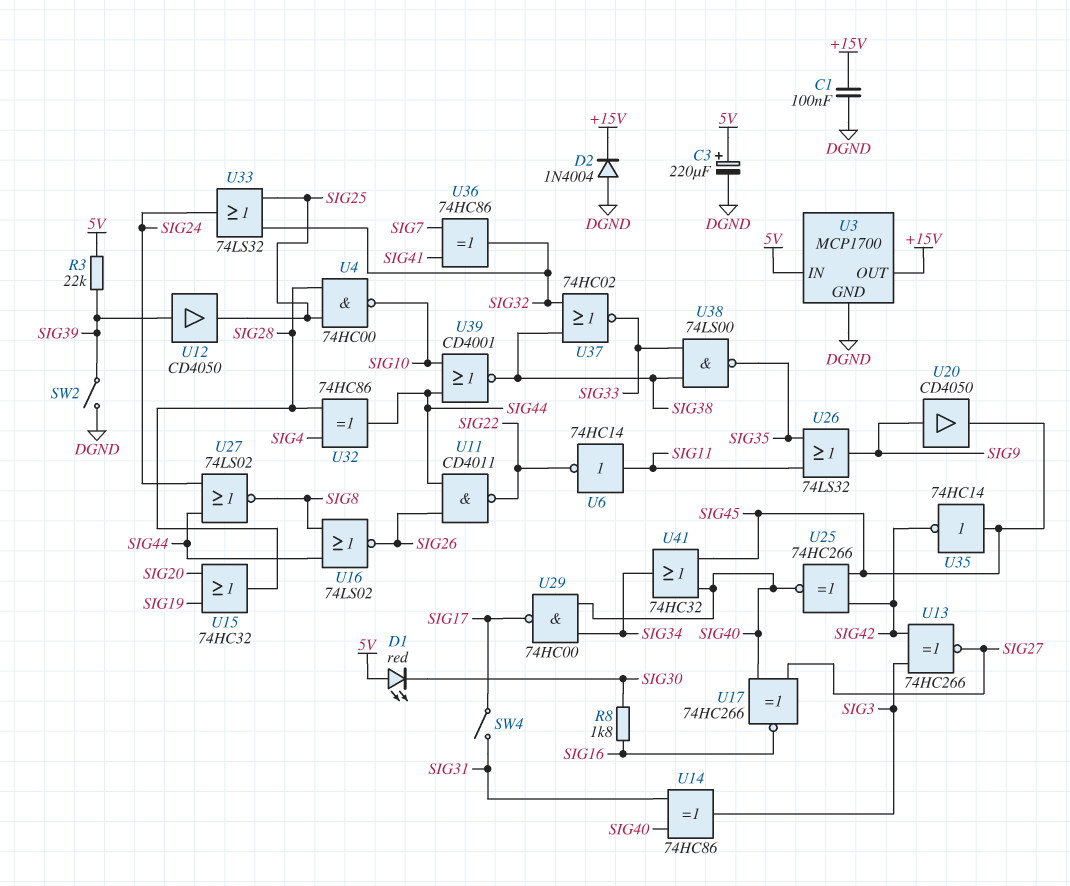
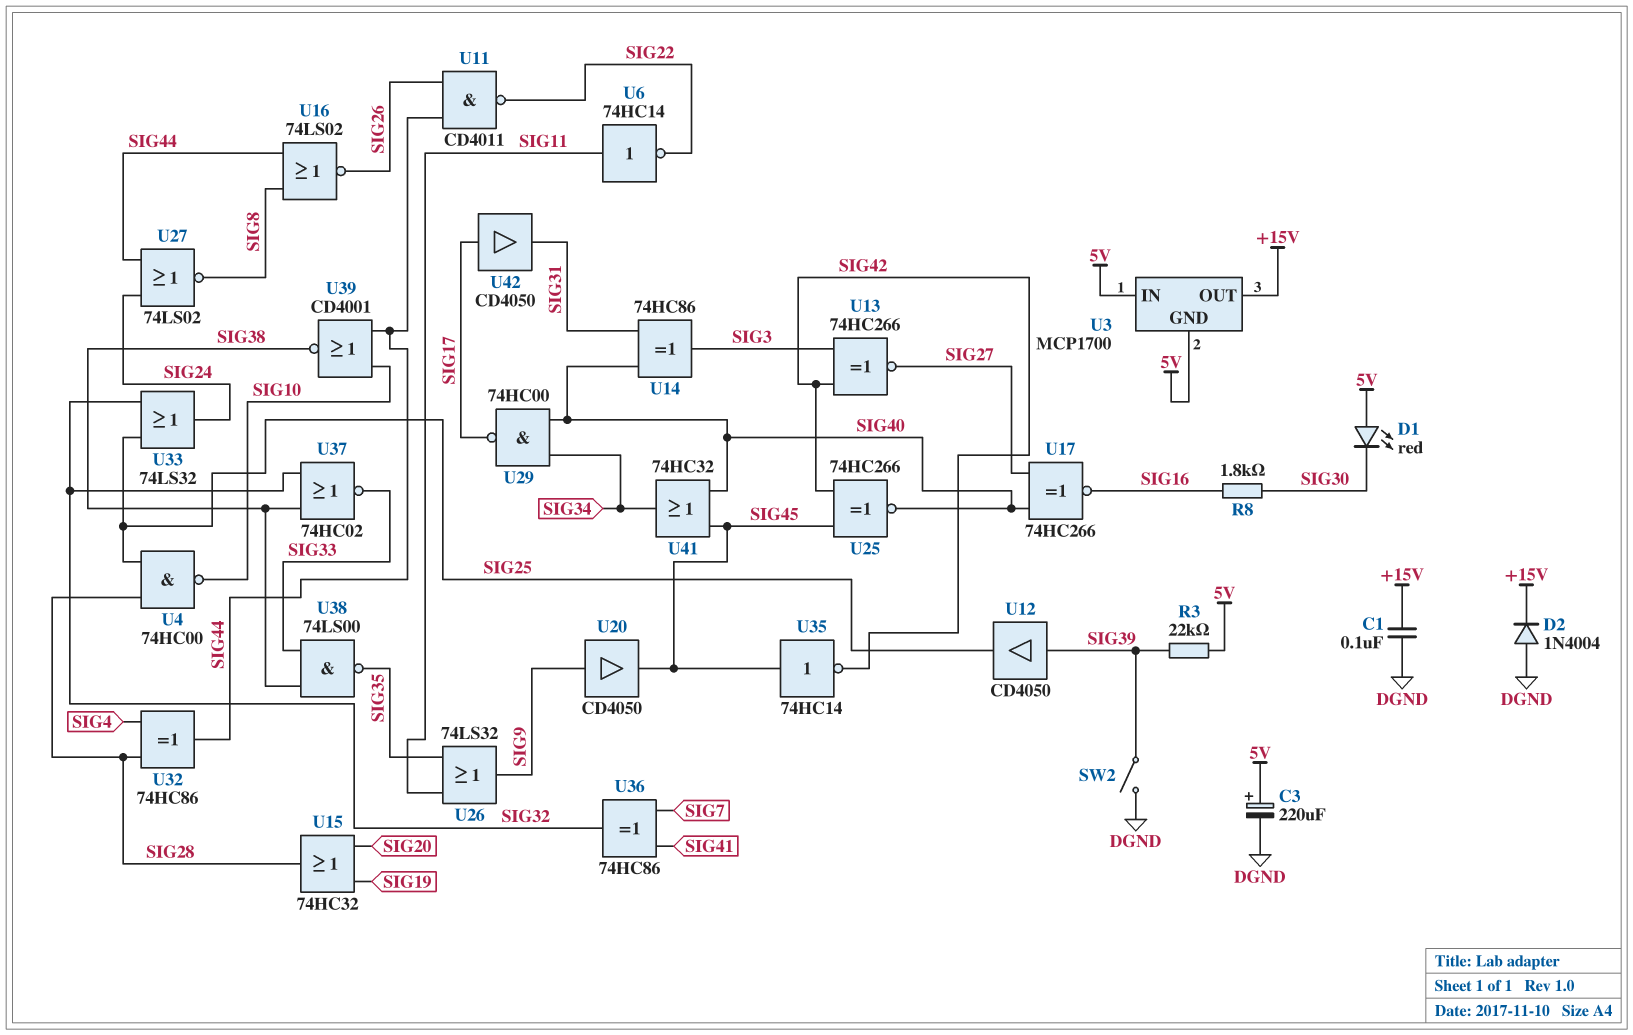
SW4: switch (SIG17, SIG31) -> none
U3 pin GND: DGND -> 5V
U42: none -> buffer CD4050 (in SIG17, out SIG31)

